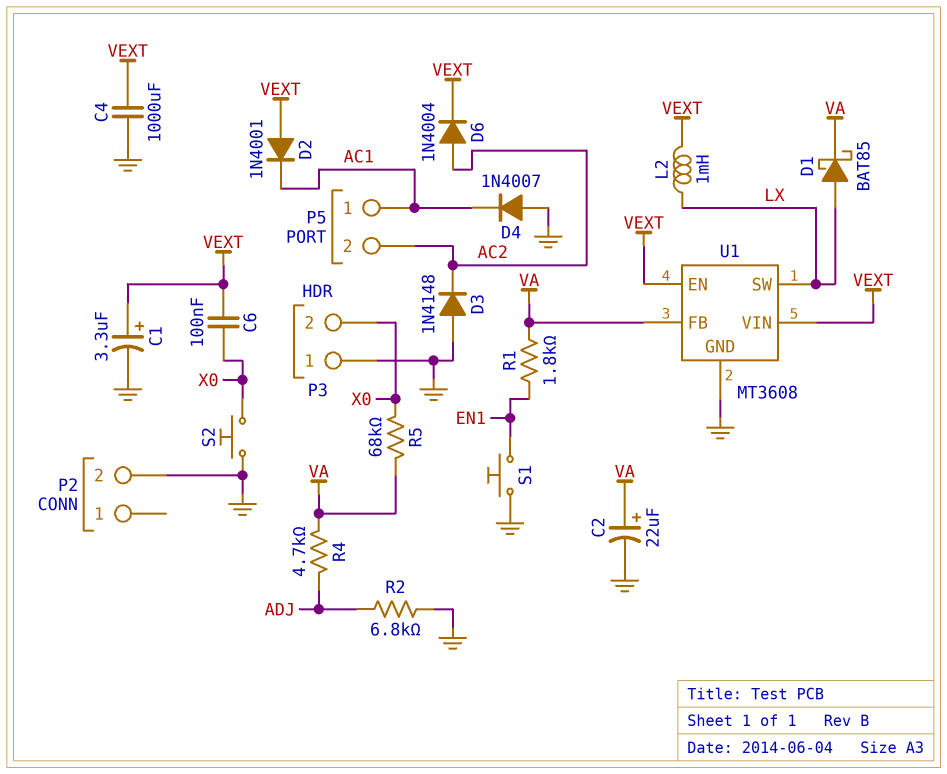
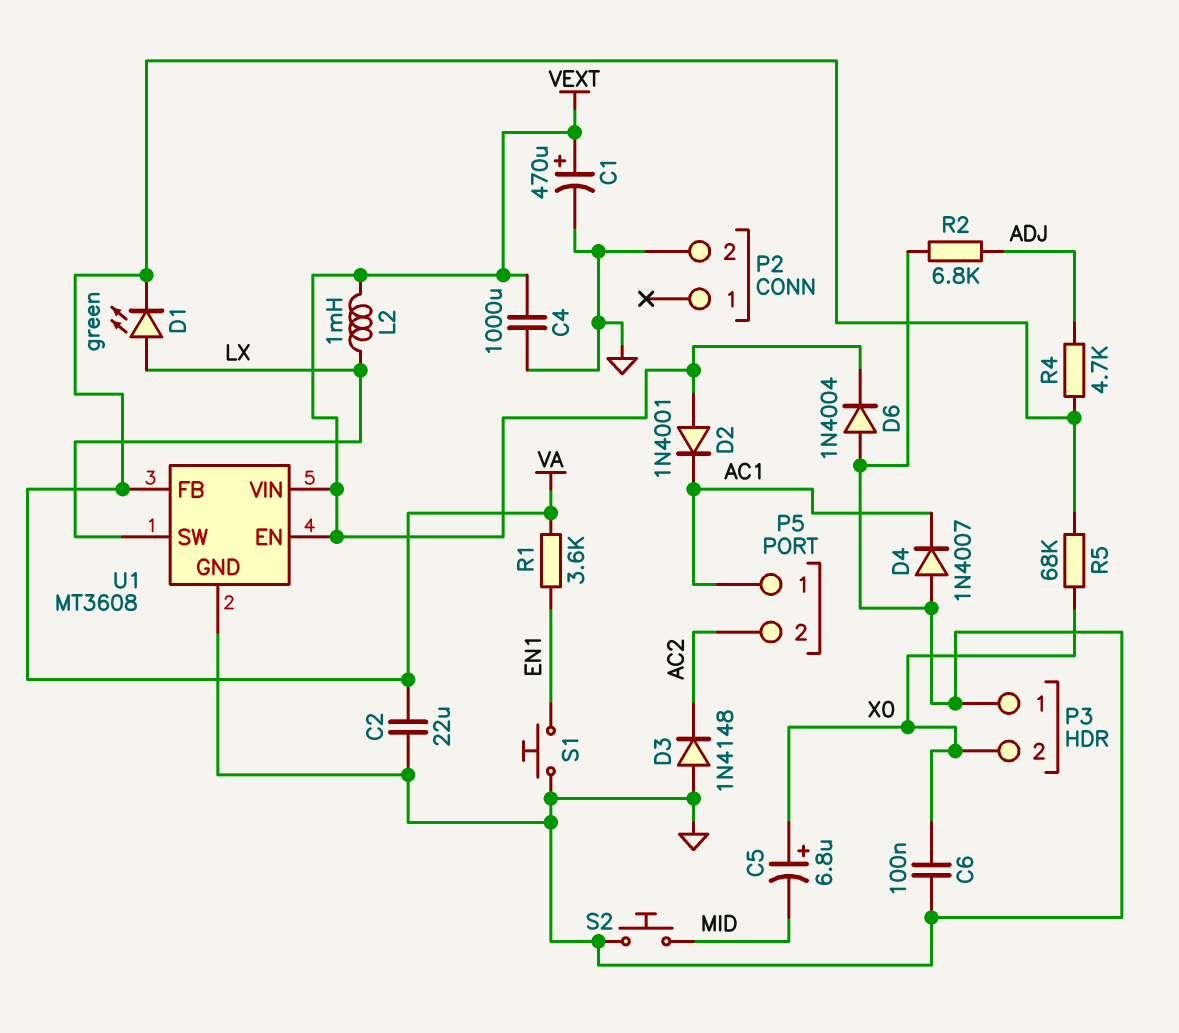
C1: 3.3uF (plus VEXT, minus GND) -> 470uF (plus VEXT, minus GND)
C2: 22uF (plus VA, minus GND) -> 22uF (GND, VA)
C5: none -> 6.8uF (plus X0, minus MID)
C6: 100nF (VEXT, X0) -> 100nF (GND, X0)
D1: schottky BAT85 (A LX, K VA) -> LED green (A LX, K VA)
D6: diode 1N4004 (A AC2, K VEXT) -> diode 1N4004 (A GND, K VEXT)
R1: 1.8k (EN1, VA) -> 3.6k (EN1, VA)
S2: button (GND, X0) -> button (GND, MID)

